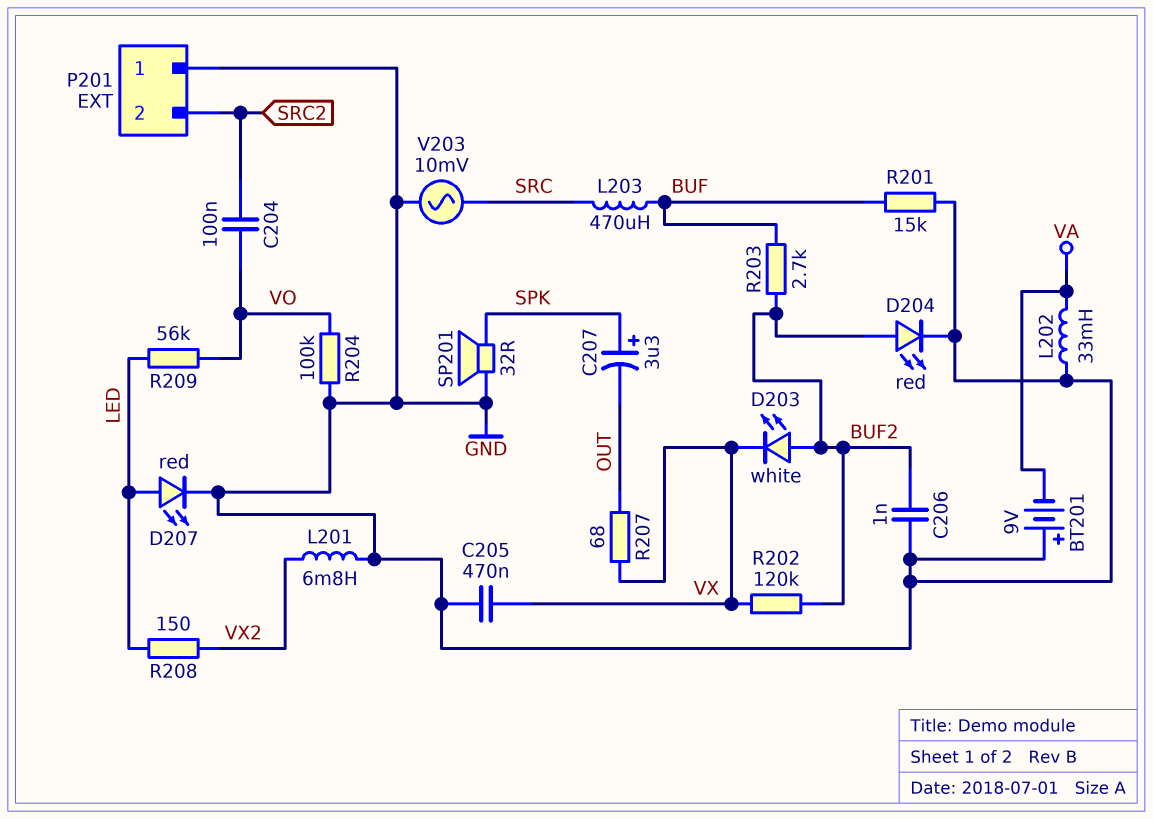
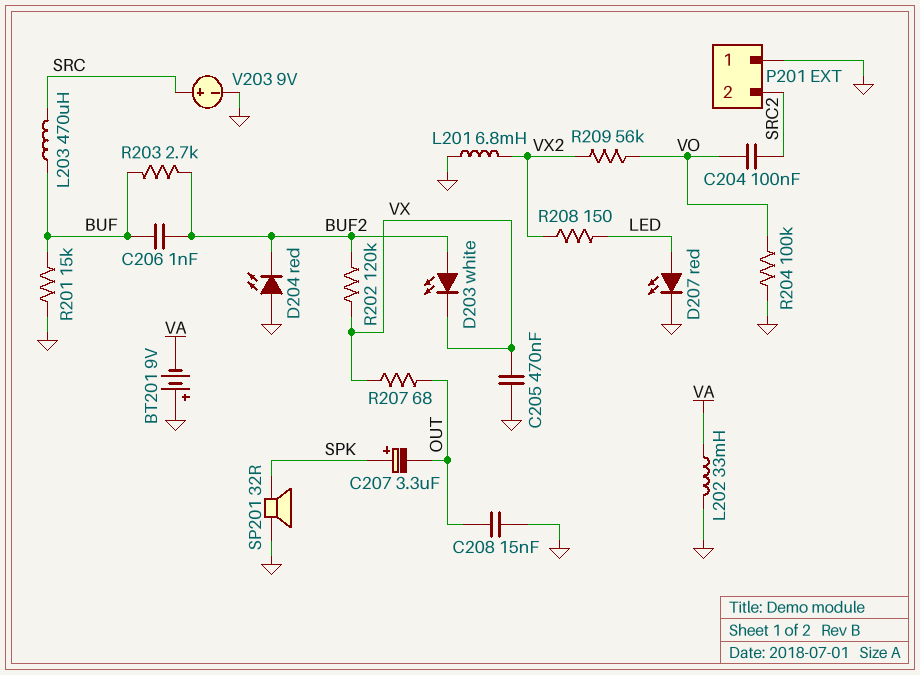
C206: 1nF (BUF2, GND) -> 1nF (BUF, BUF2)
C208: none -> 15nF (GND, OUT)
D204: LED red (A BUF2, K GND) -> LED red (A GND, K BUF2)
R209: 56k (LED, VO) -> 56k (VO, VX2)
V203: AC 10mV (GND, SRC) -> 9V (plus SRC, minus GND)

